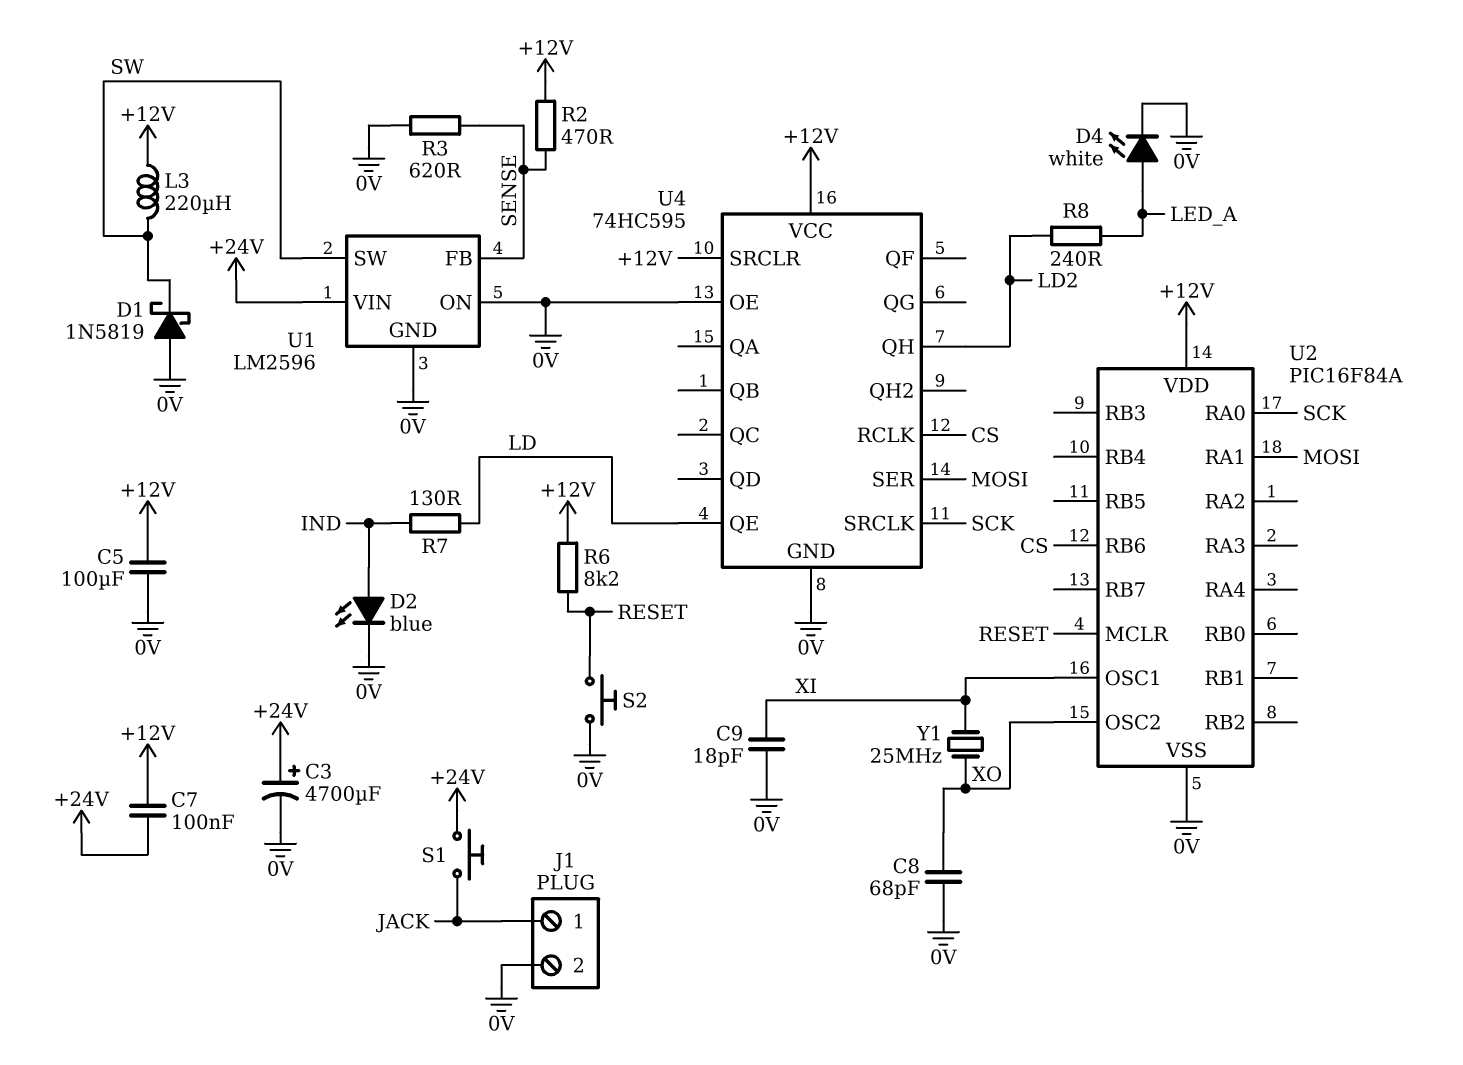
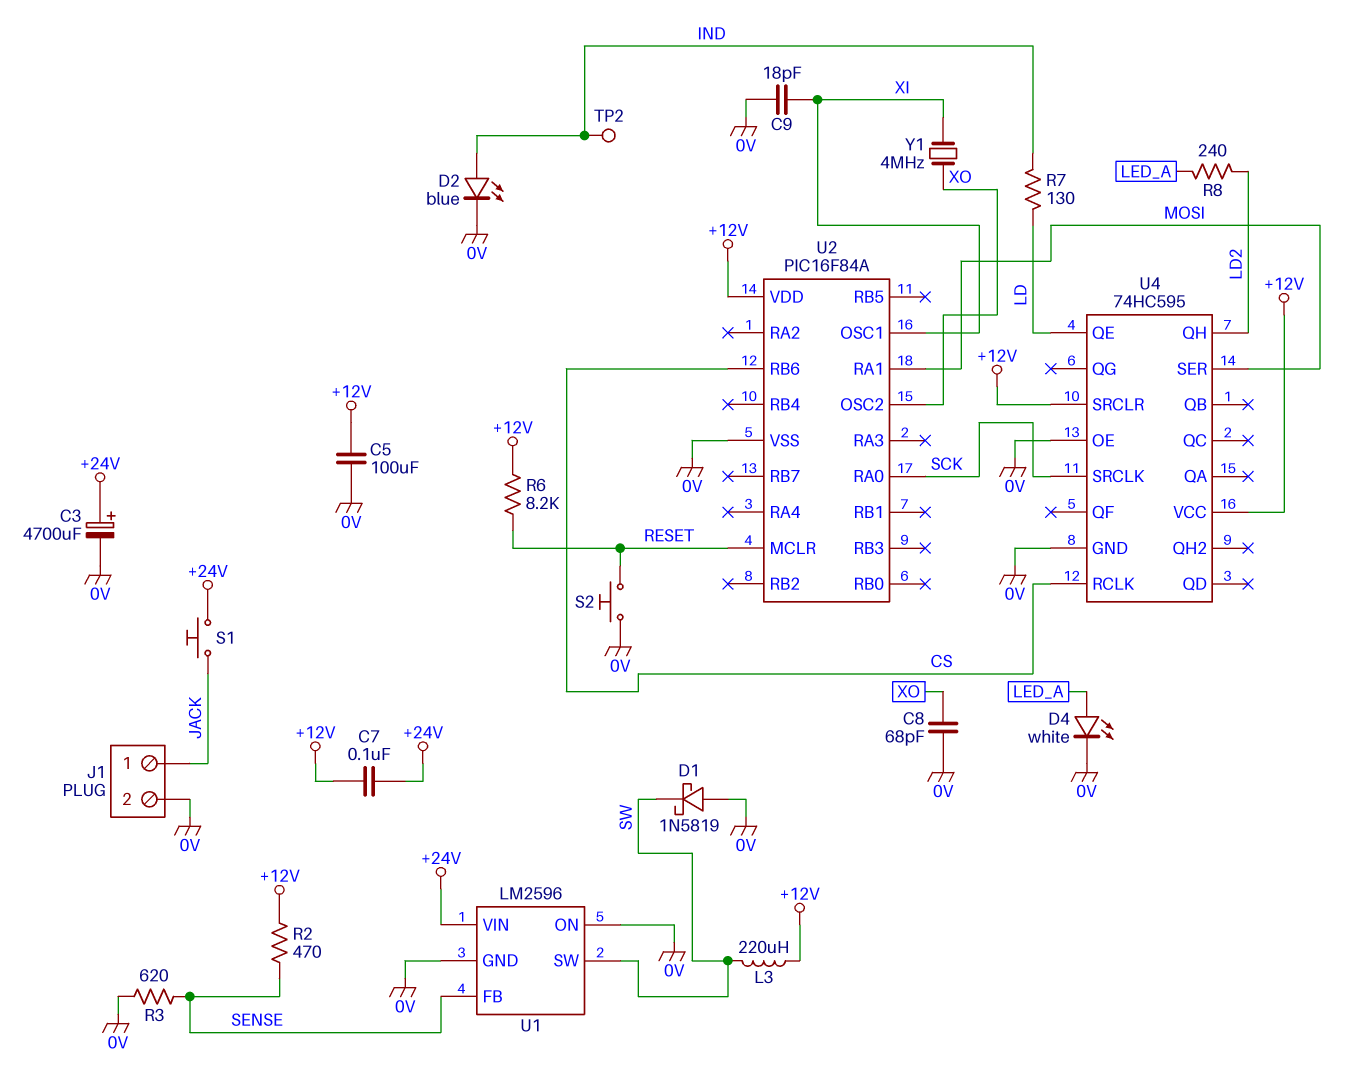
TP2: none -> test point (IND)
Y1: 25MHz (XI, XO) -> 4MHz (XI, XO)

